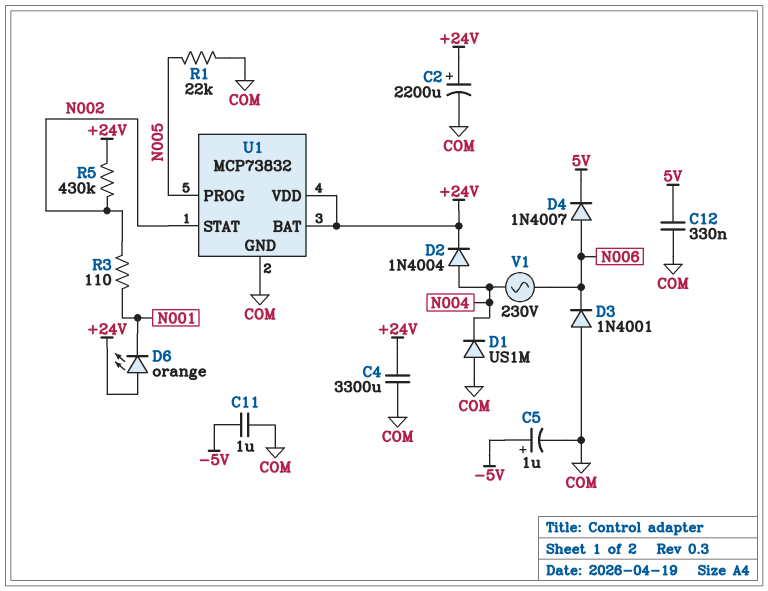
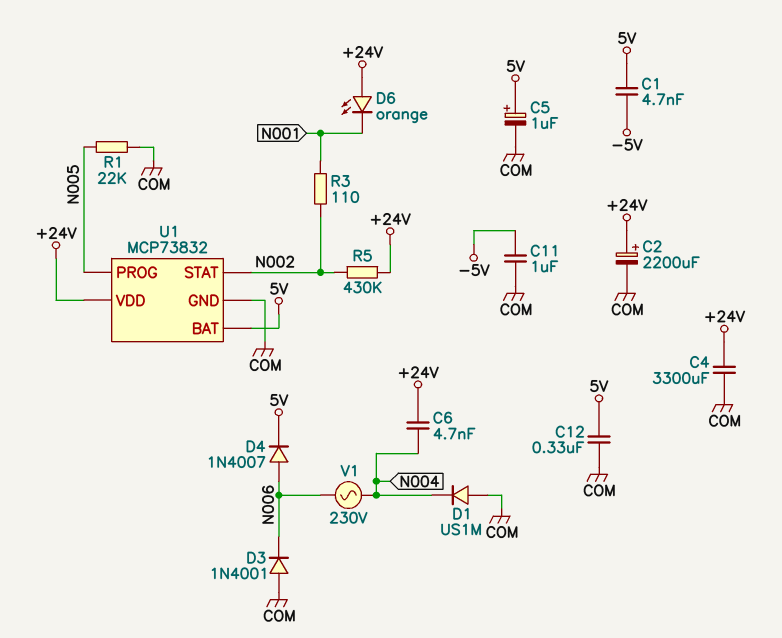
C1: none -> 4.7nF (-5V, 5V)
C5: 1uF (plus -5V, minus COM) -> 1uF (plus 5V, minus COM)
C6: none -> 4.7nF (+24V, N004)
D2: diode 1N4004 (A N004, K +24V) -> none
U1 pin BAT: +24V -> 5V

